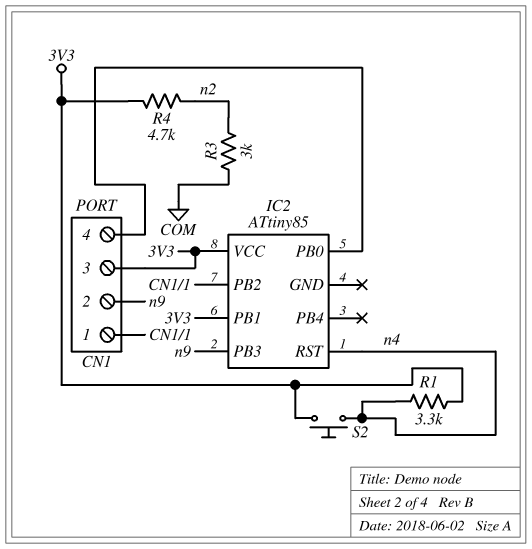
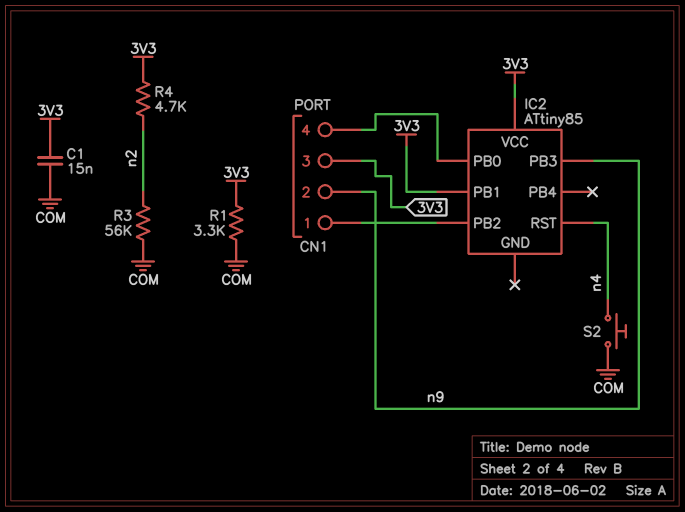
C1: none -> 15nF (3V3, COM)
R1: 3.3k (3V3, n4) -> 3.3k (3V3, COM)
R3: 3k (COM, n2) -> 56k (COM, n2)
S2: button (3V3, n4) -> button (COM, n4)

